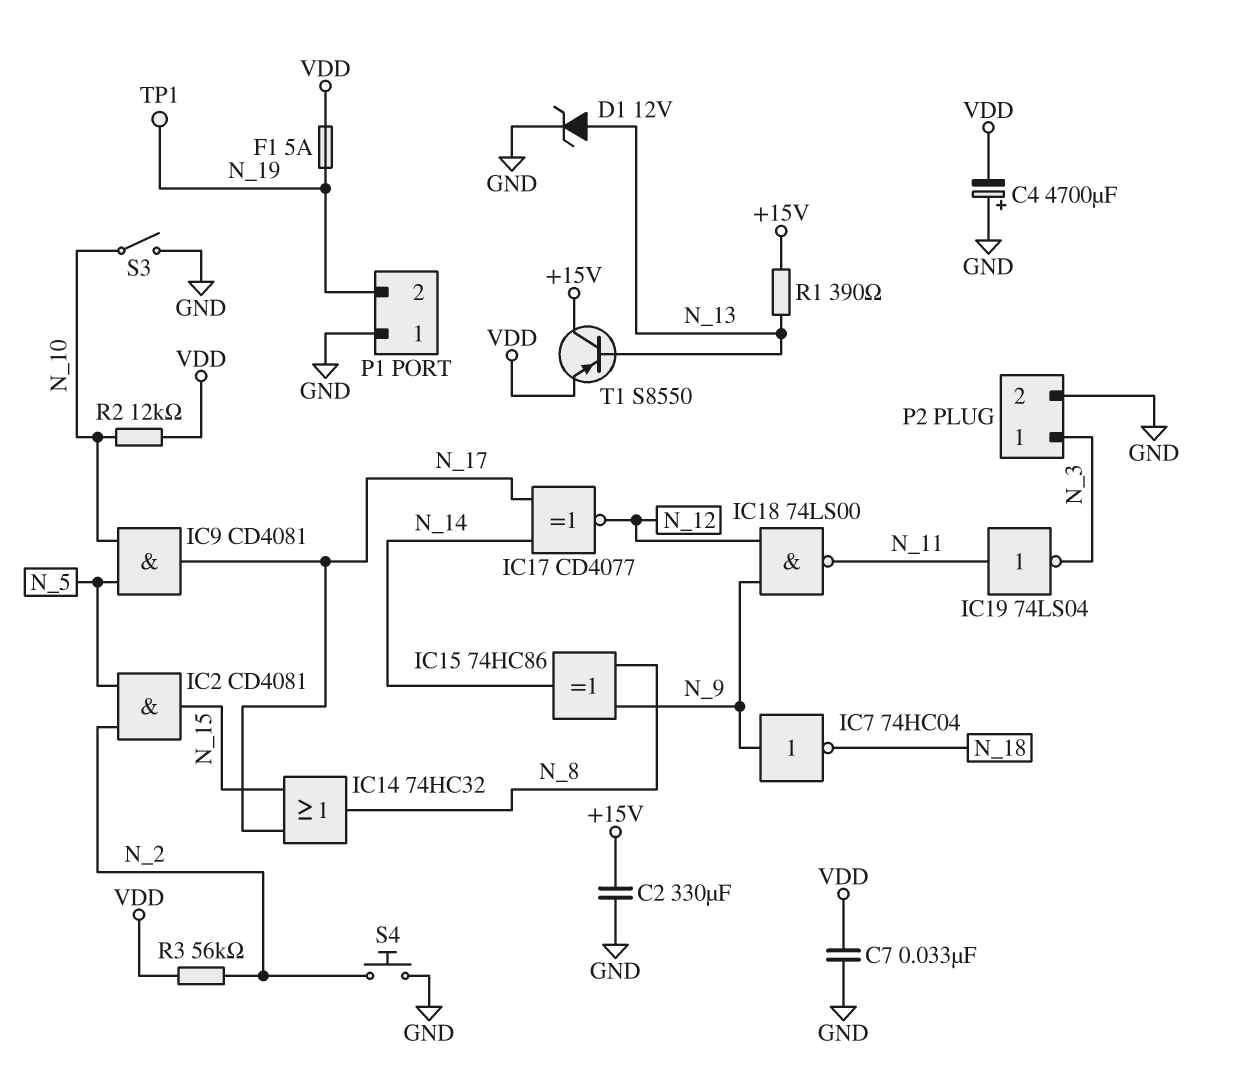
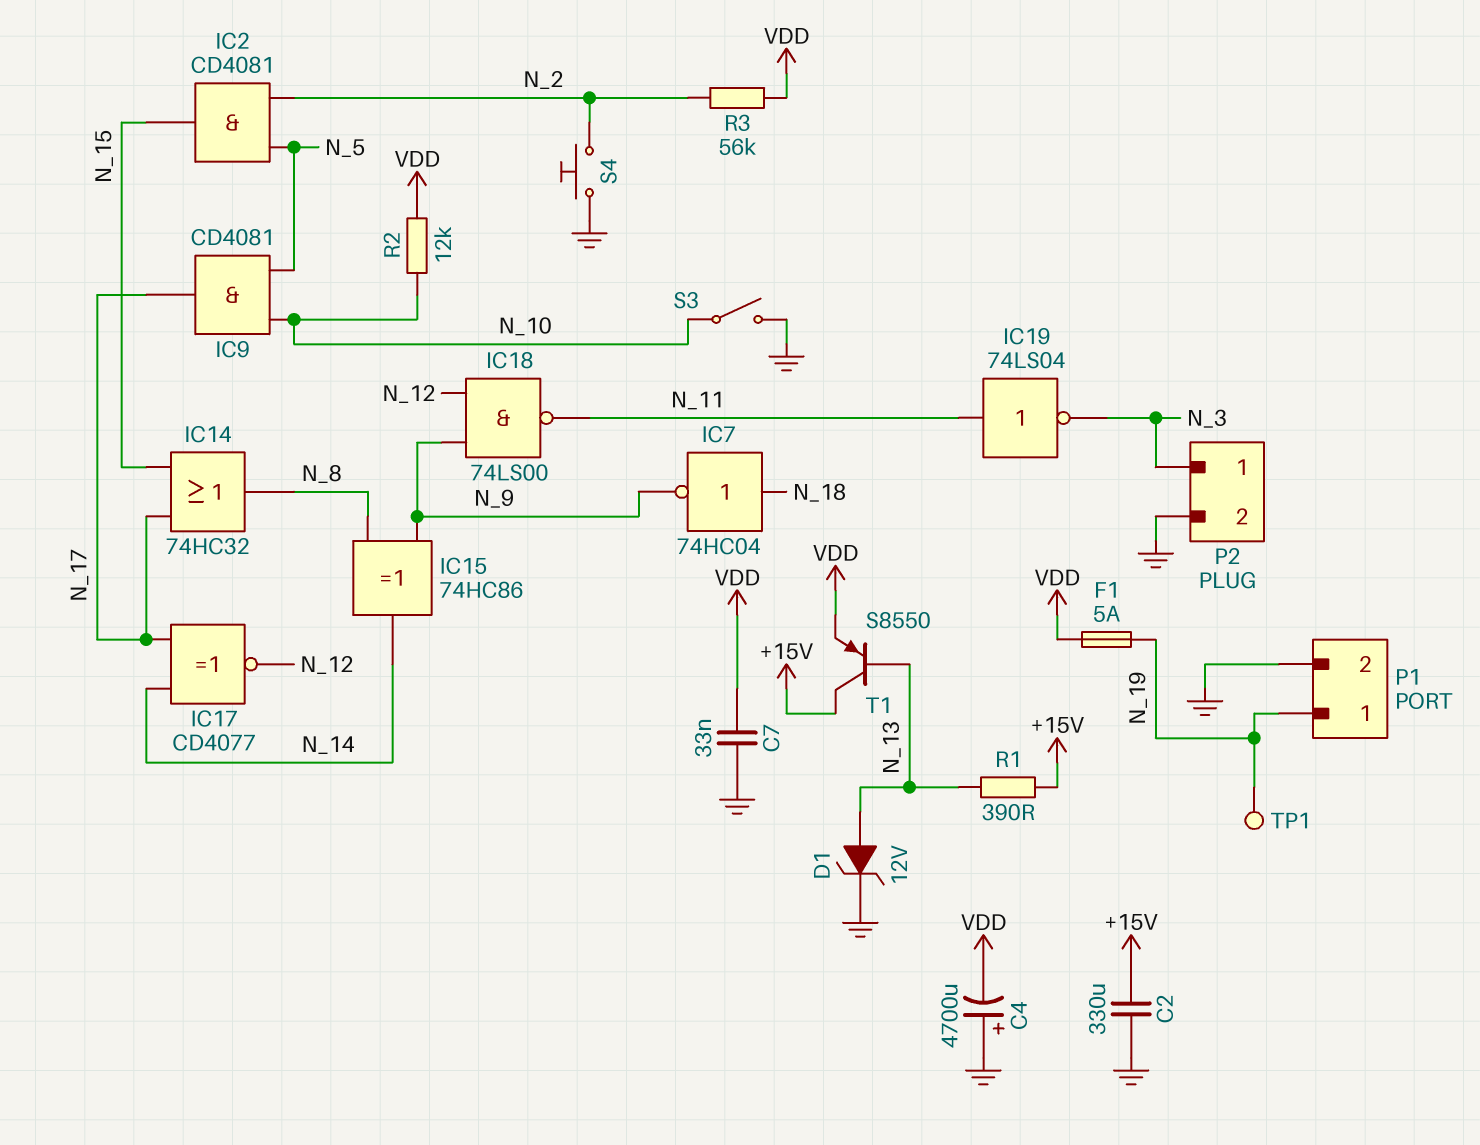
IC7: NOT 74HC04 (in N_9, out N_18) -> NOT 74HC04 (in N_18, out N_9)
P1 pin 1: GND -> N_19
P1 pin 2: N_19 -> GND

